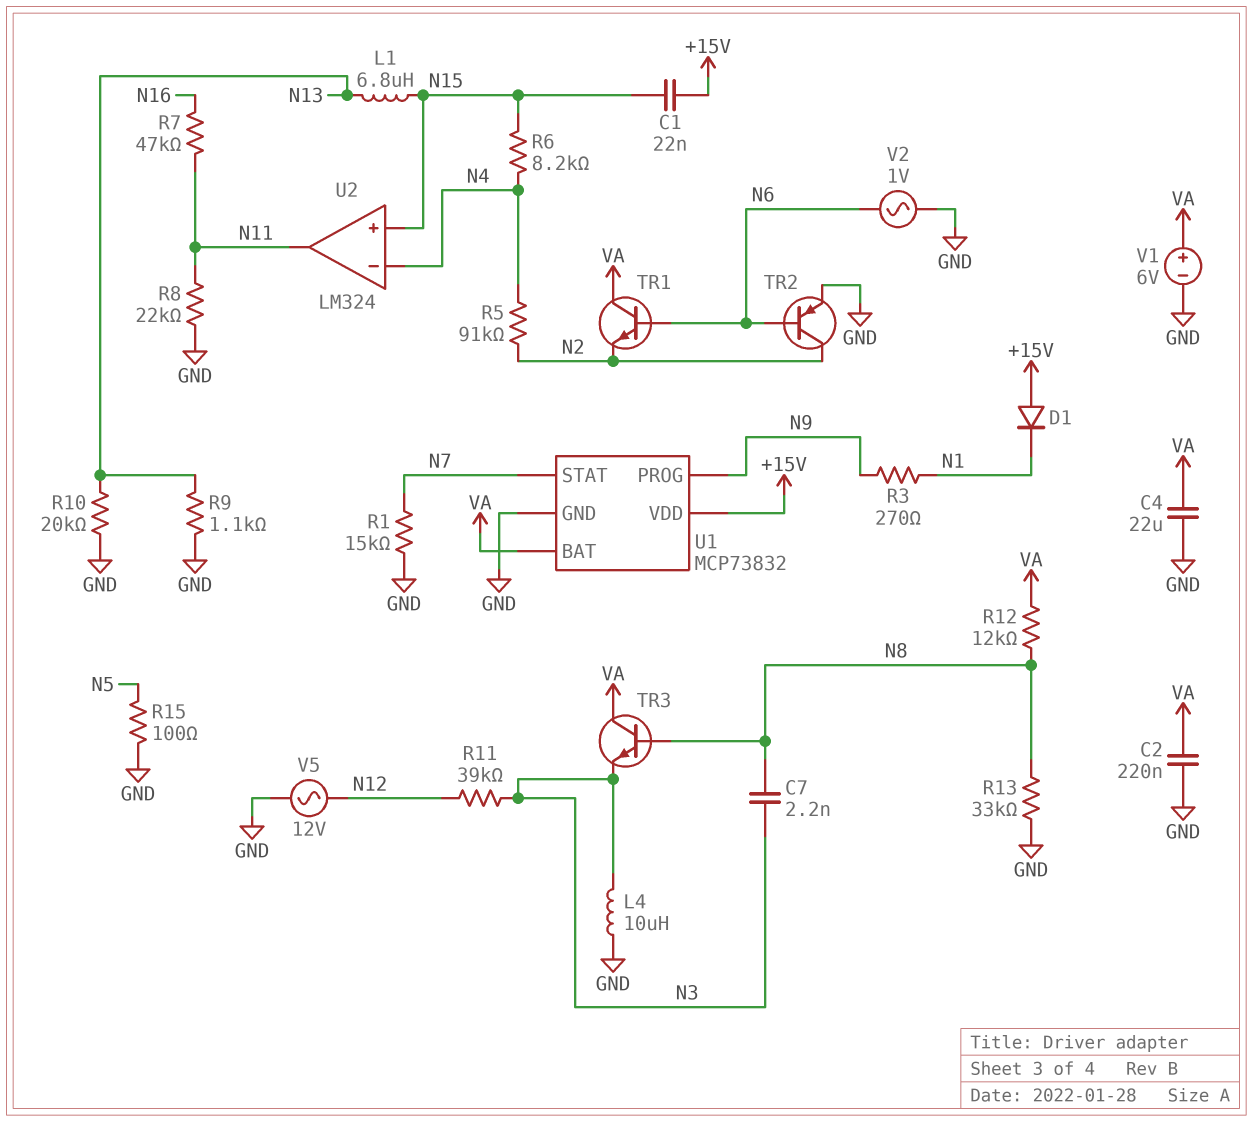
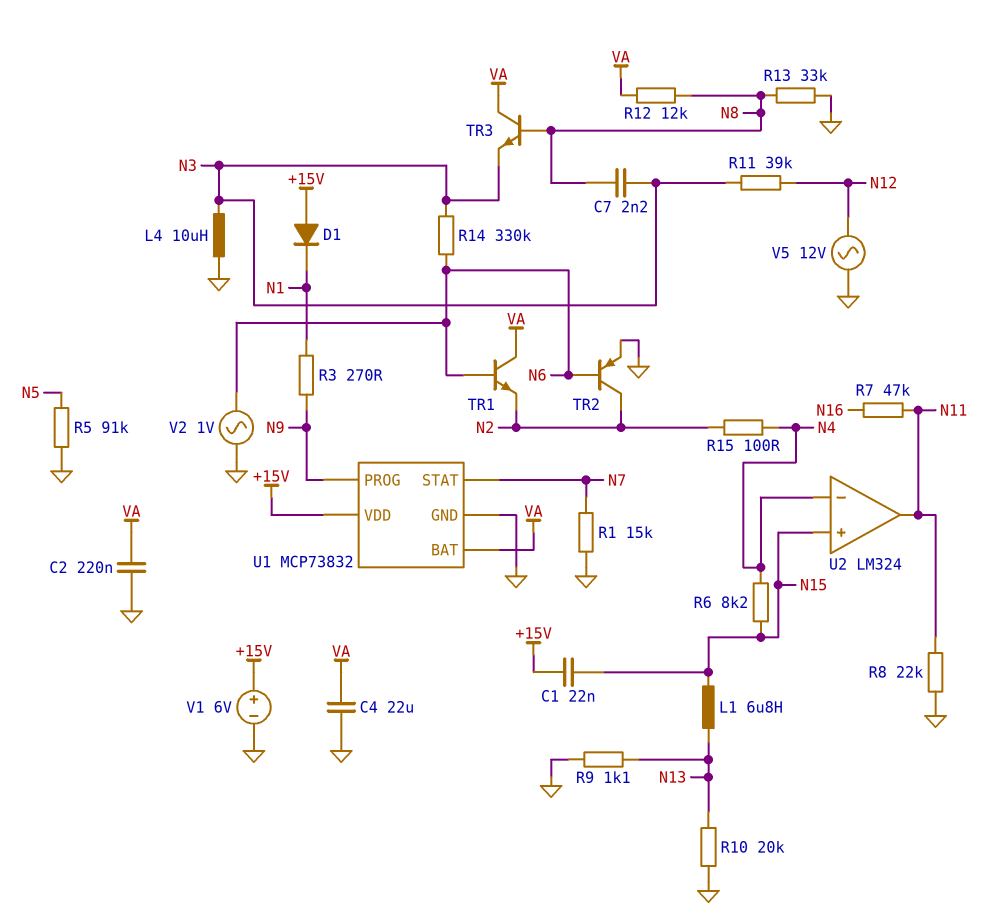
R5: 91k (N2, N4) -> 91k (GND, N5)
R14: none -> 330k (N3, N6)
R15: 100 (GND, N5) -> 100 (N2, N4)
V1: 6V (plus VA, minus GND) -> 6V (plus +15V, minus GND)

